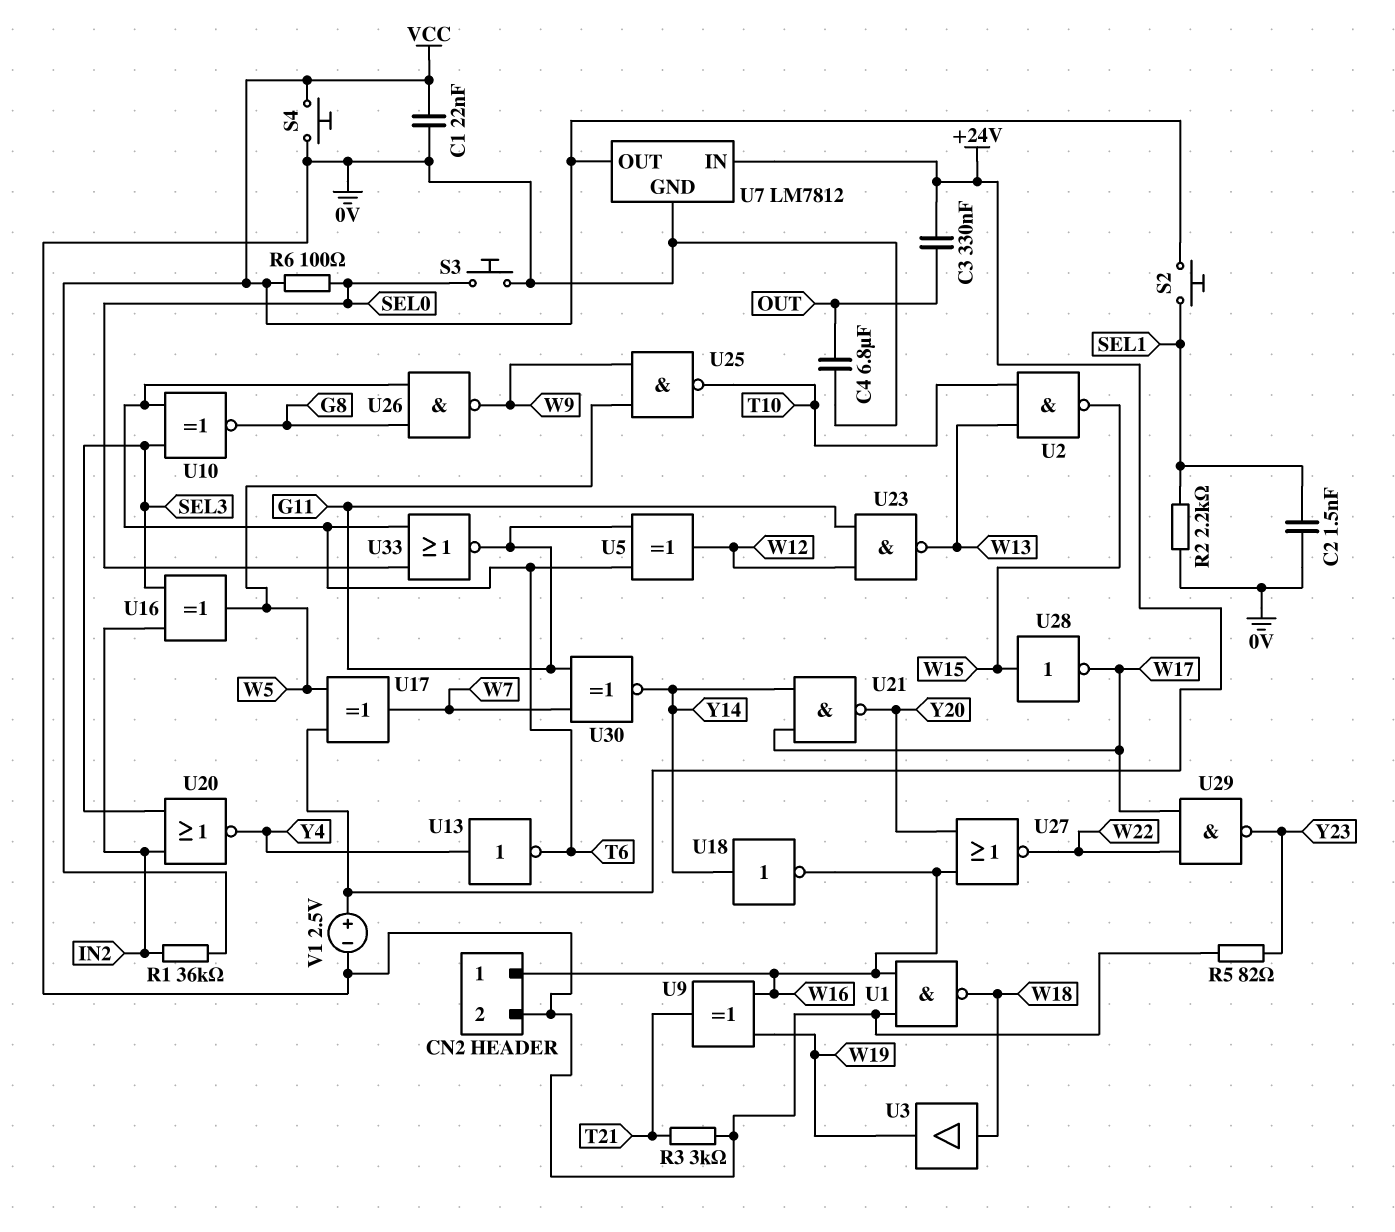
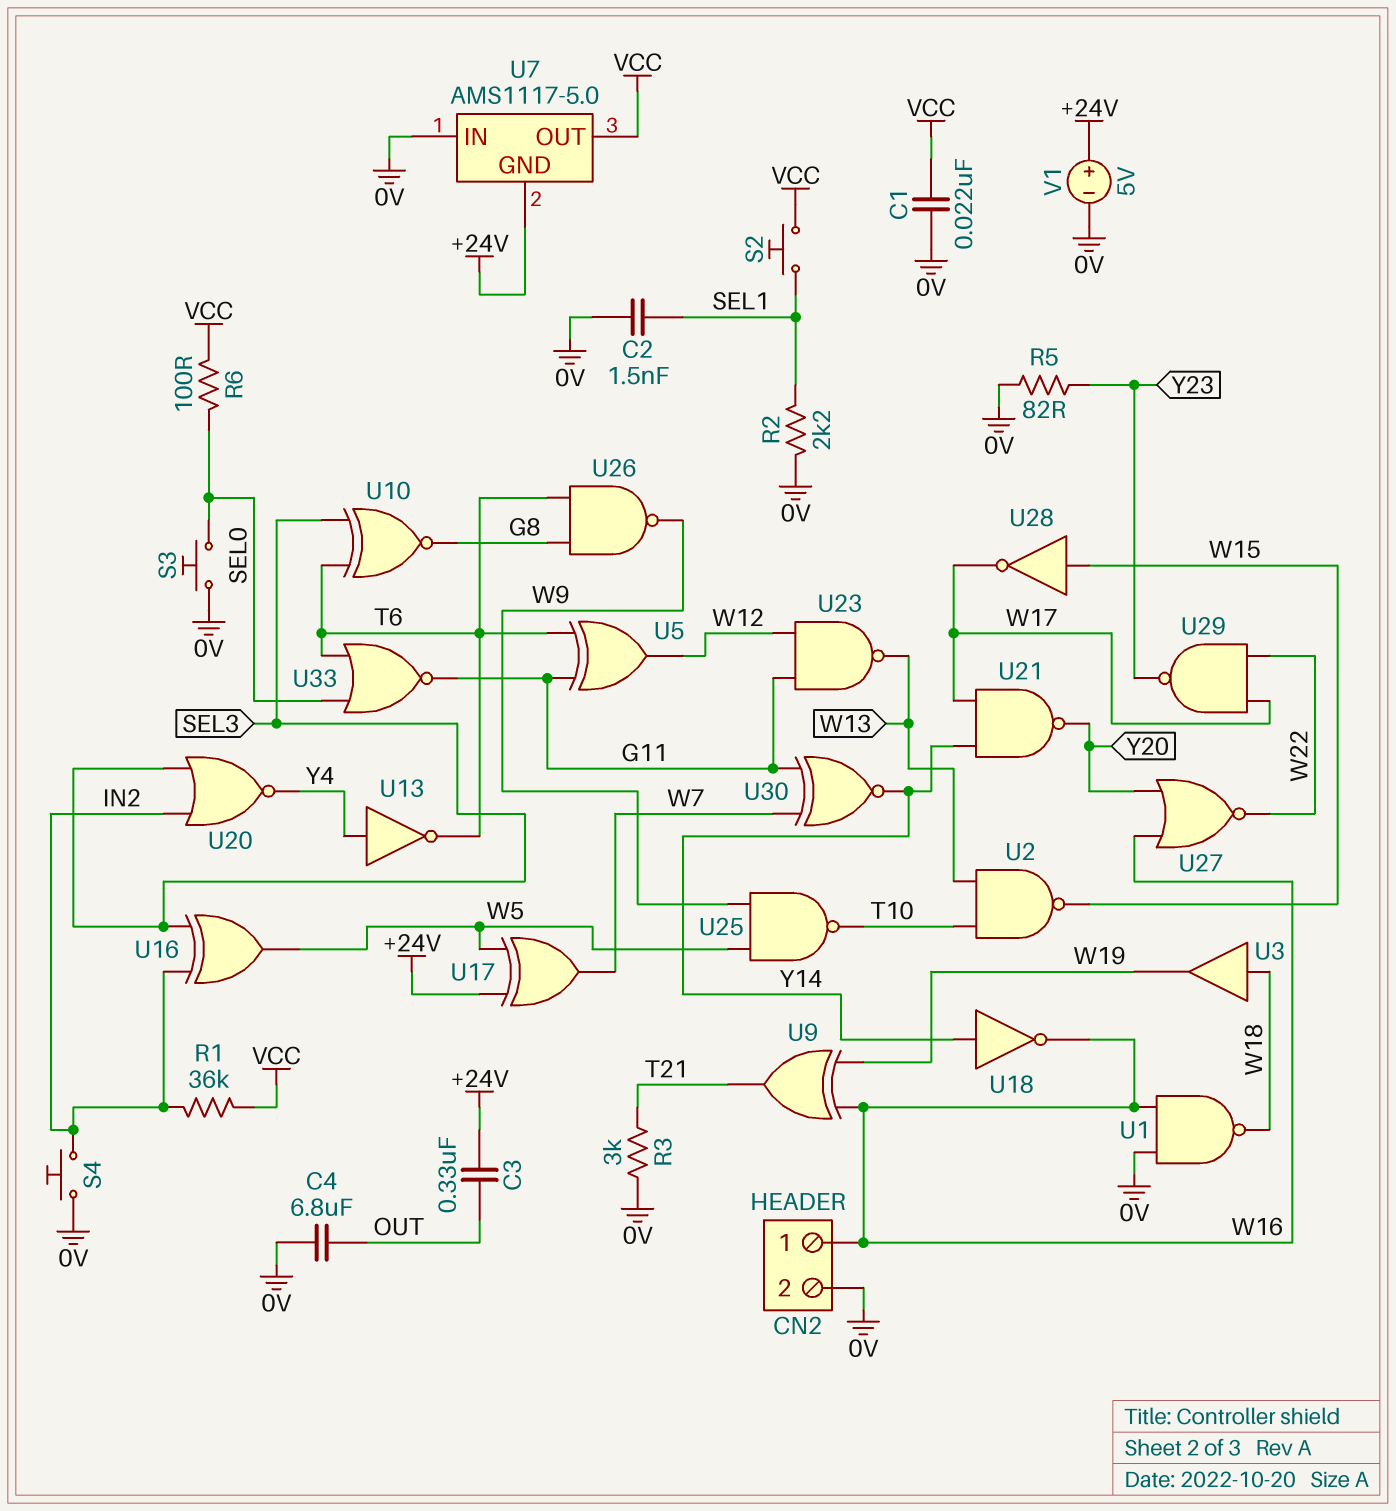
S4: button (0V, VCC) -> button (0V, IN2)
U7: LM7812 -> AMS1117-5.0
U7 pin GND: 0V -> +24V
U7 pin IN: +24V -> 0V
V1: 2.5V (plus +24V, minus 0V) -> 5V (plus +24V, minus 0V)

